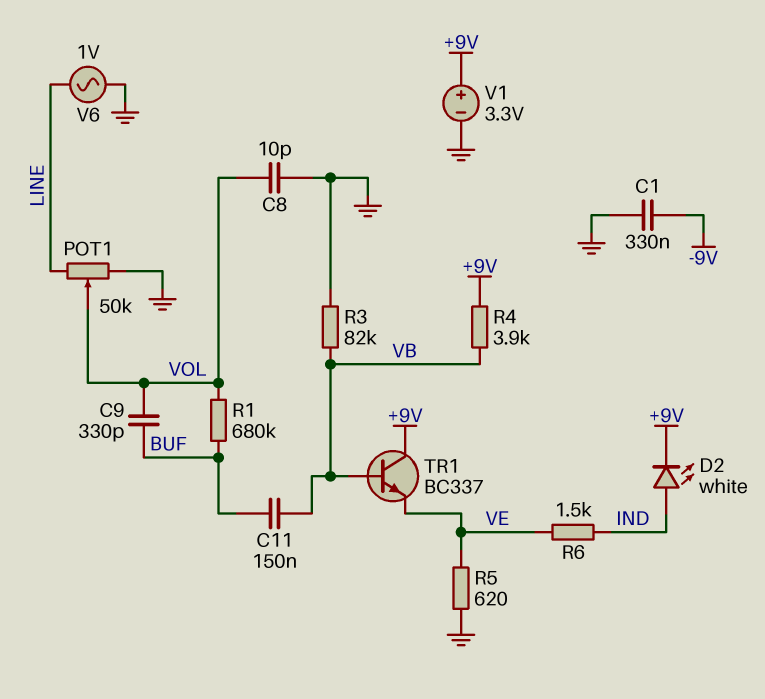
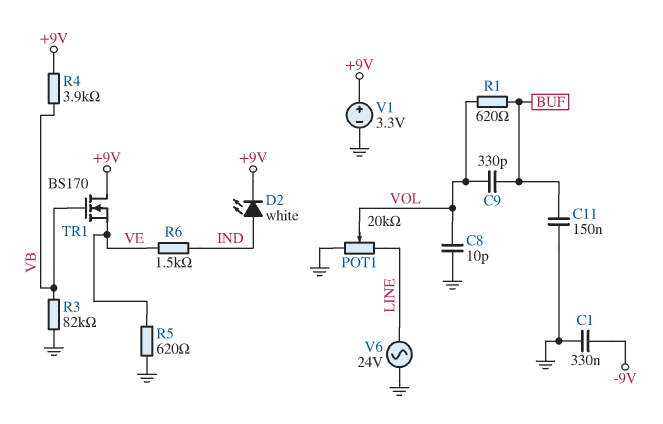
C11: 150nF (BUF, VB) -> 150nF (BUF, GND)
POT1: 50k (GND, LINE, wiper VOL) -> 20k (GND, LINE, wiper VOL)
R1: 680k (BUF, VOL) -> 620 (BUF, VOL)
TR1: NPN BC337 (B VB, C +9V, E VE) -> NMOS BS170 (G VB, D +9V, S VE)
V6: AC 1V (GND, LINE) -> AC 24V (GND, LINE)

